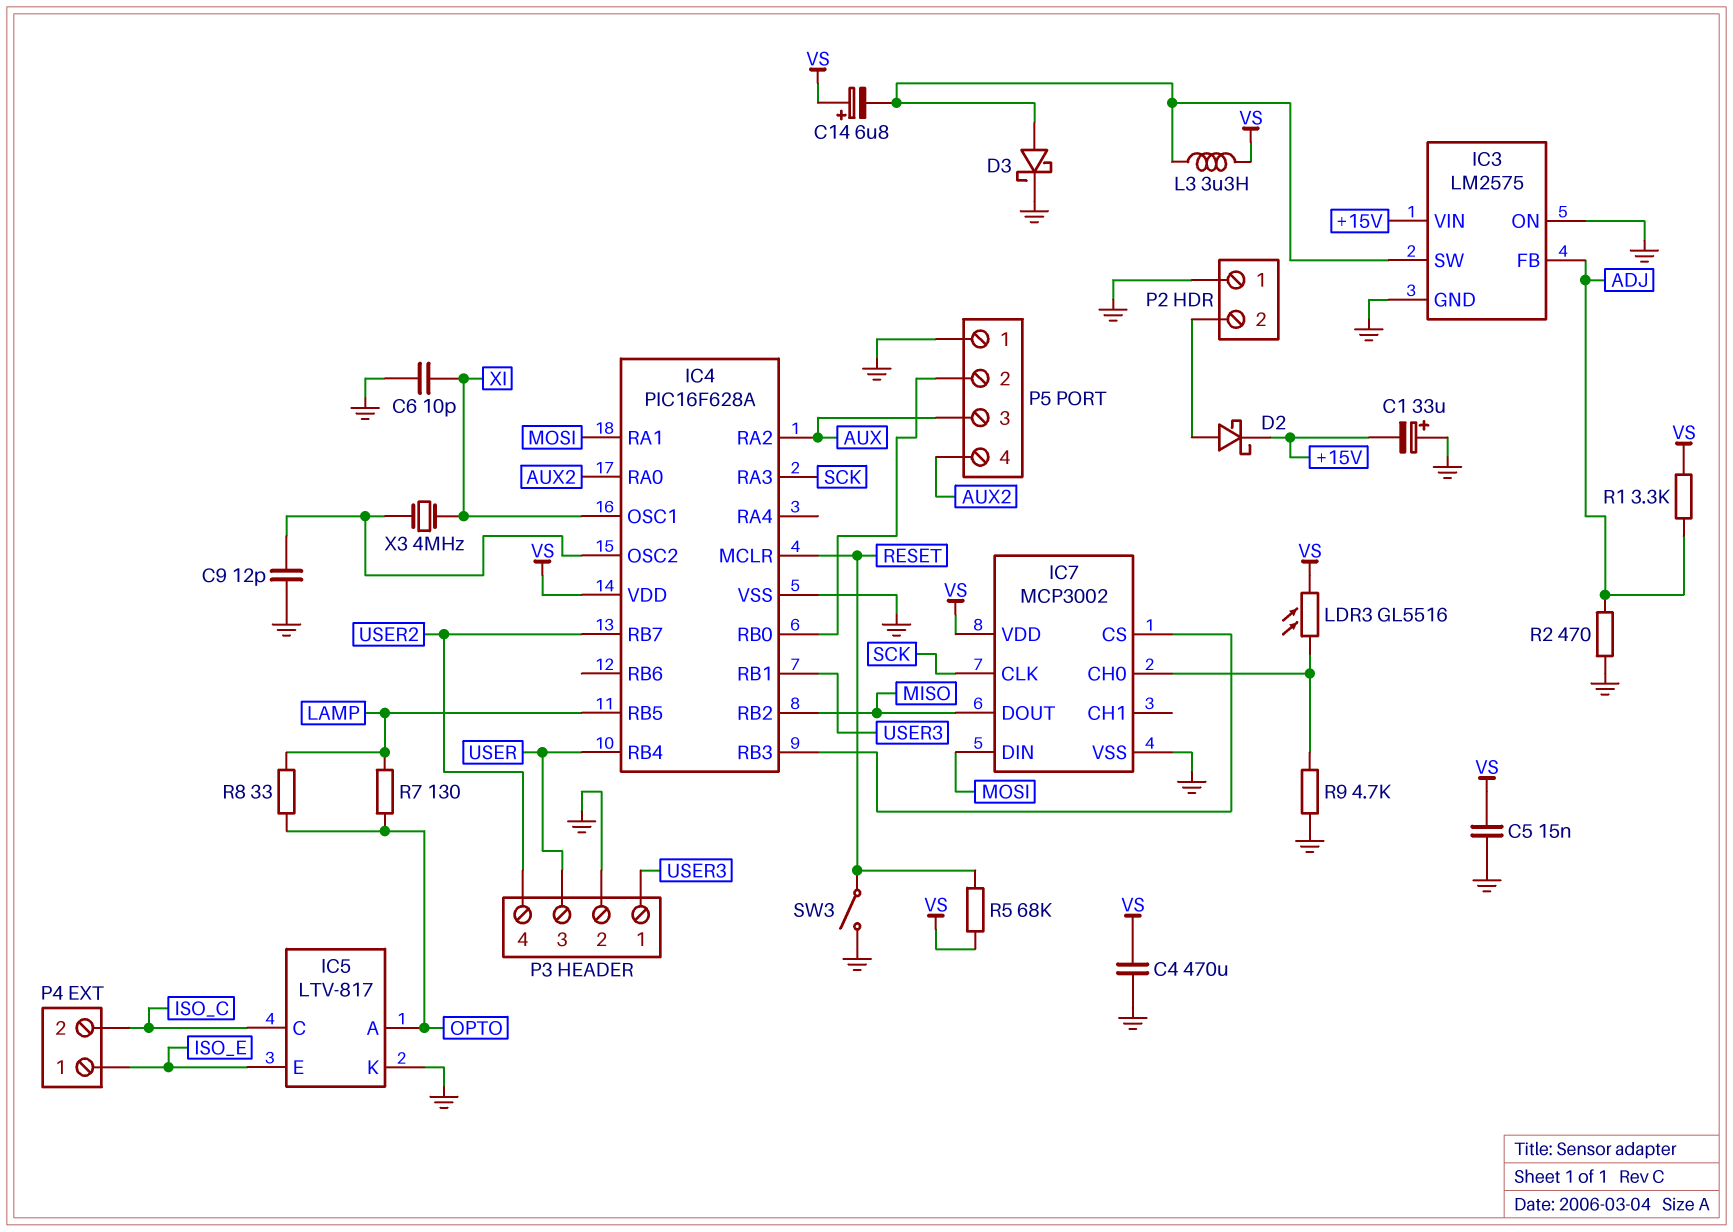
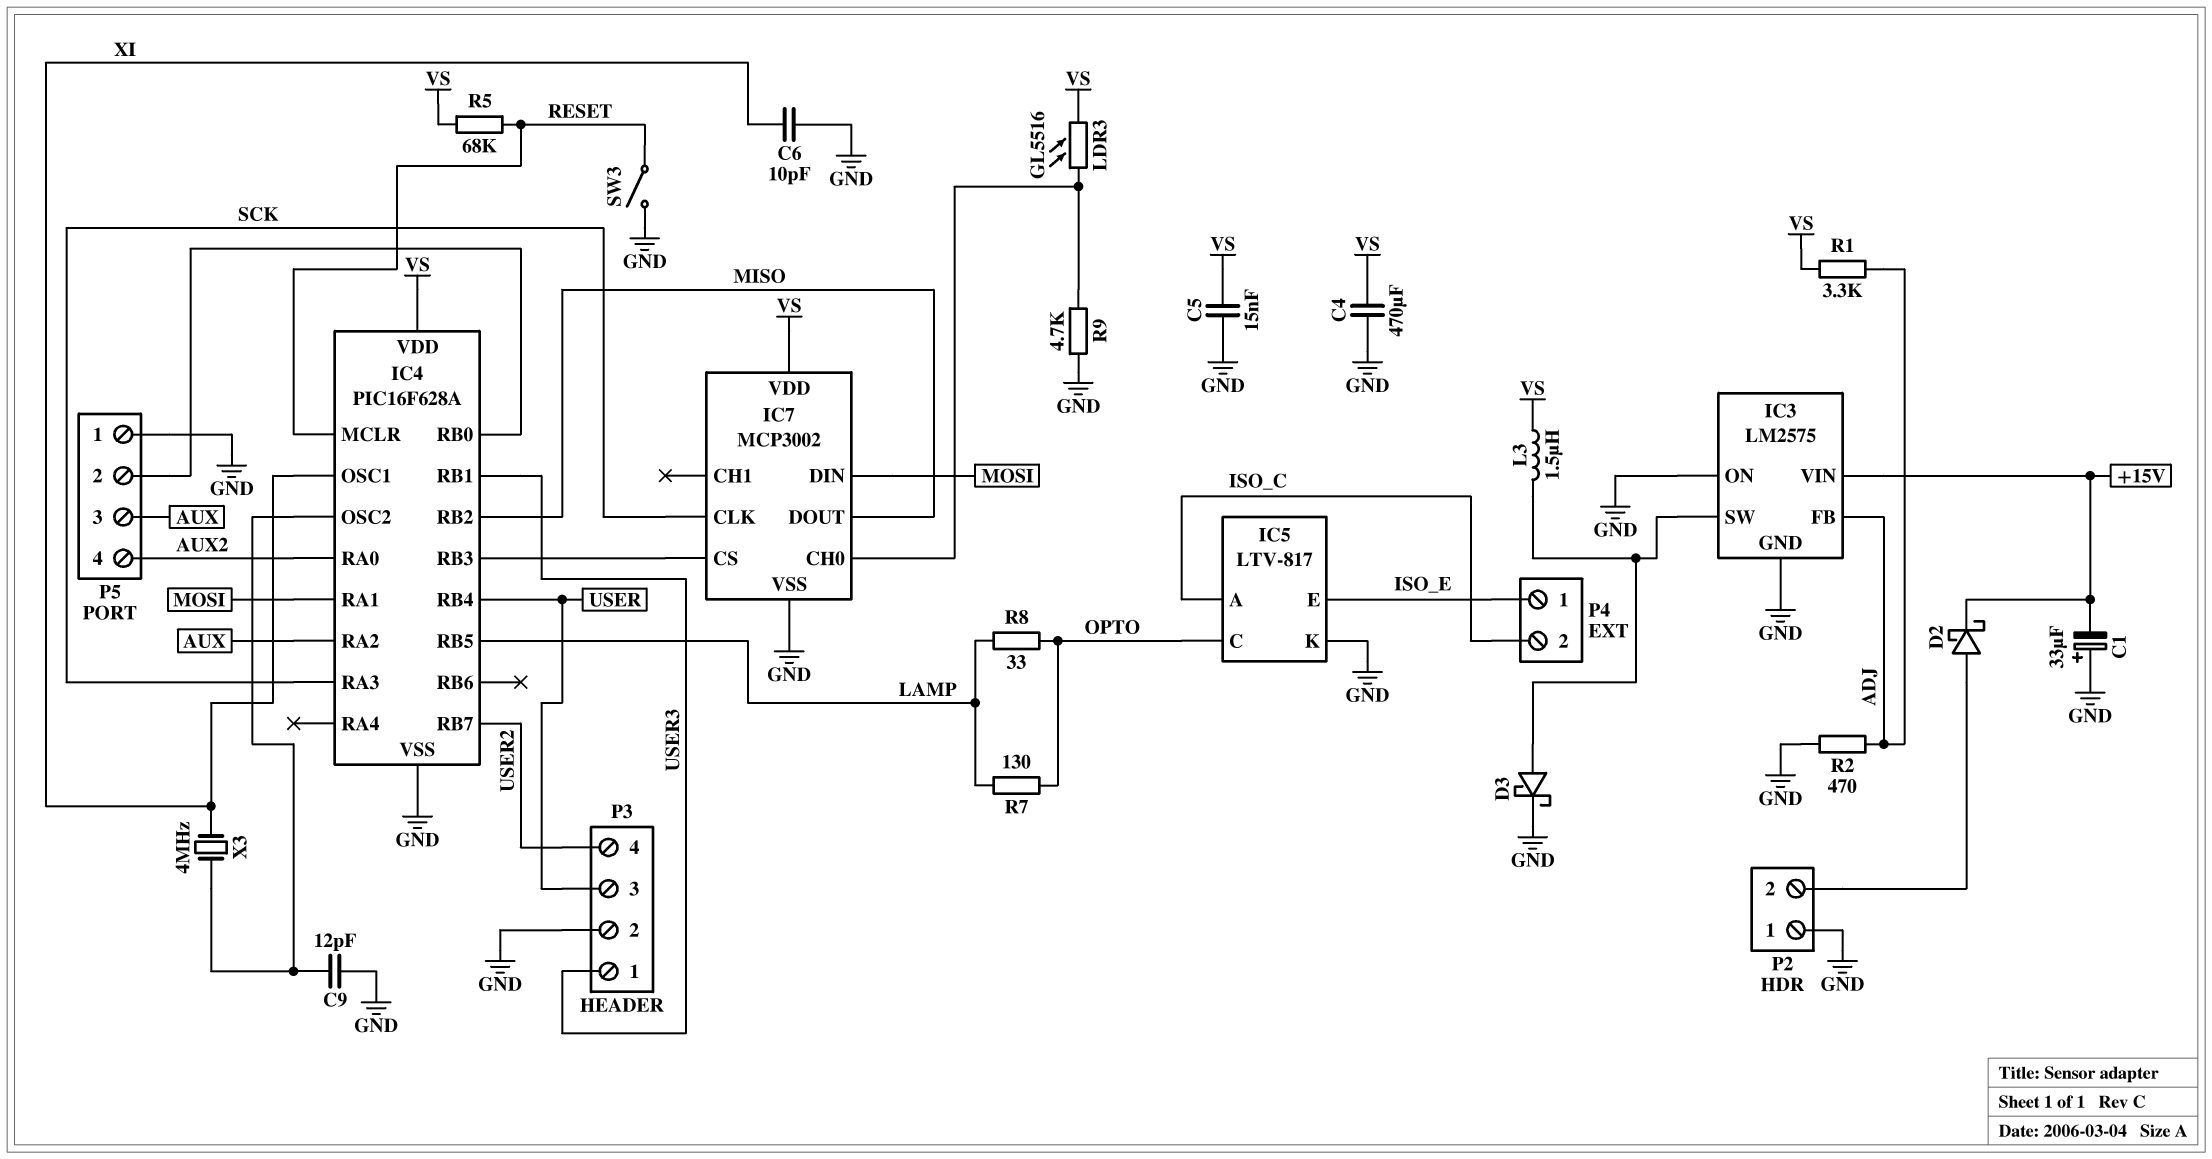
C14: 6.8uF (plus VS, minus IC3/SW) -> none
IC5 pin A: OPTO -> ISO_C
IC5 pin C: ISO_C -> OPTO
L3: 3.3uH (IC3/SW, VS) -> 1.5uH (IC3/SW, VS)

